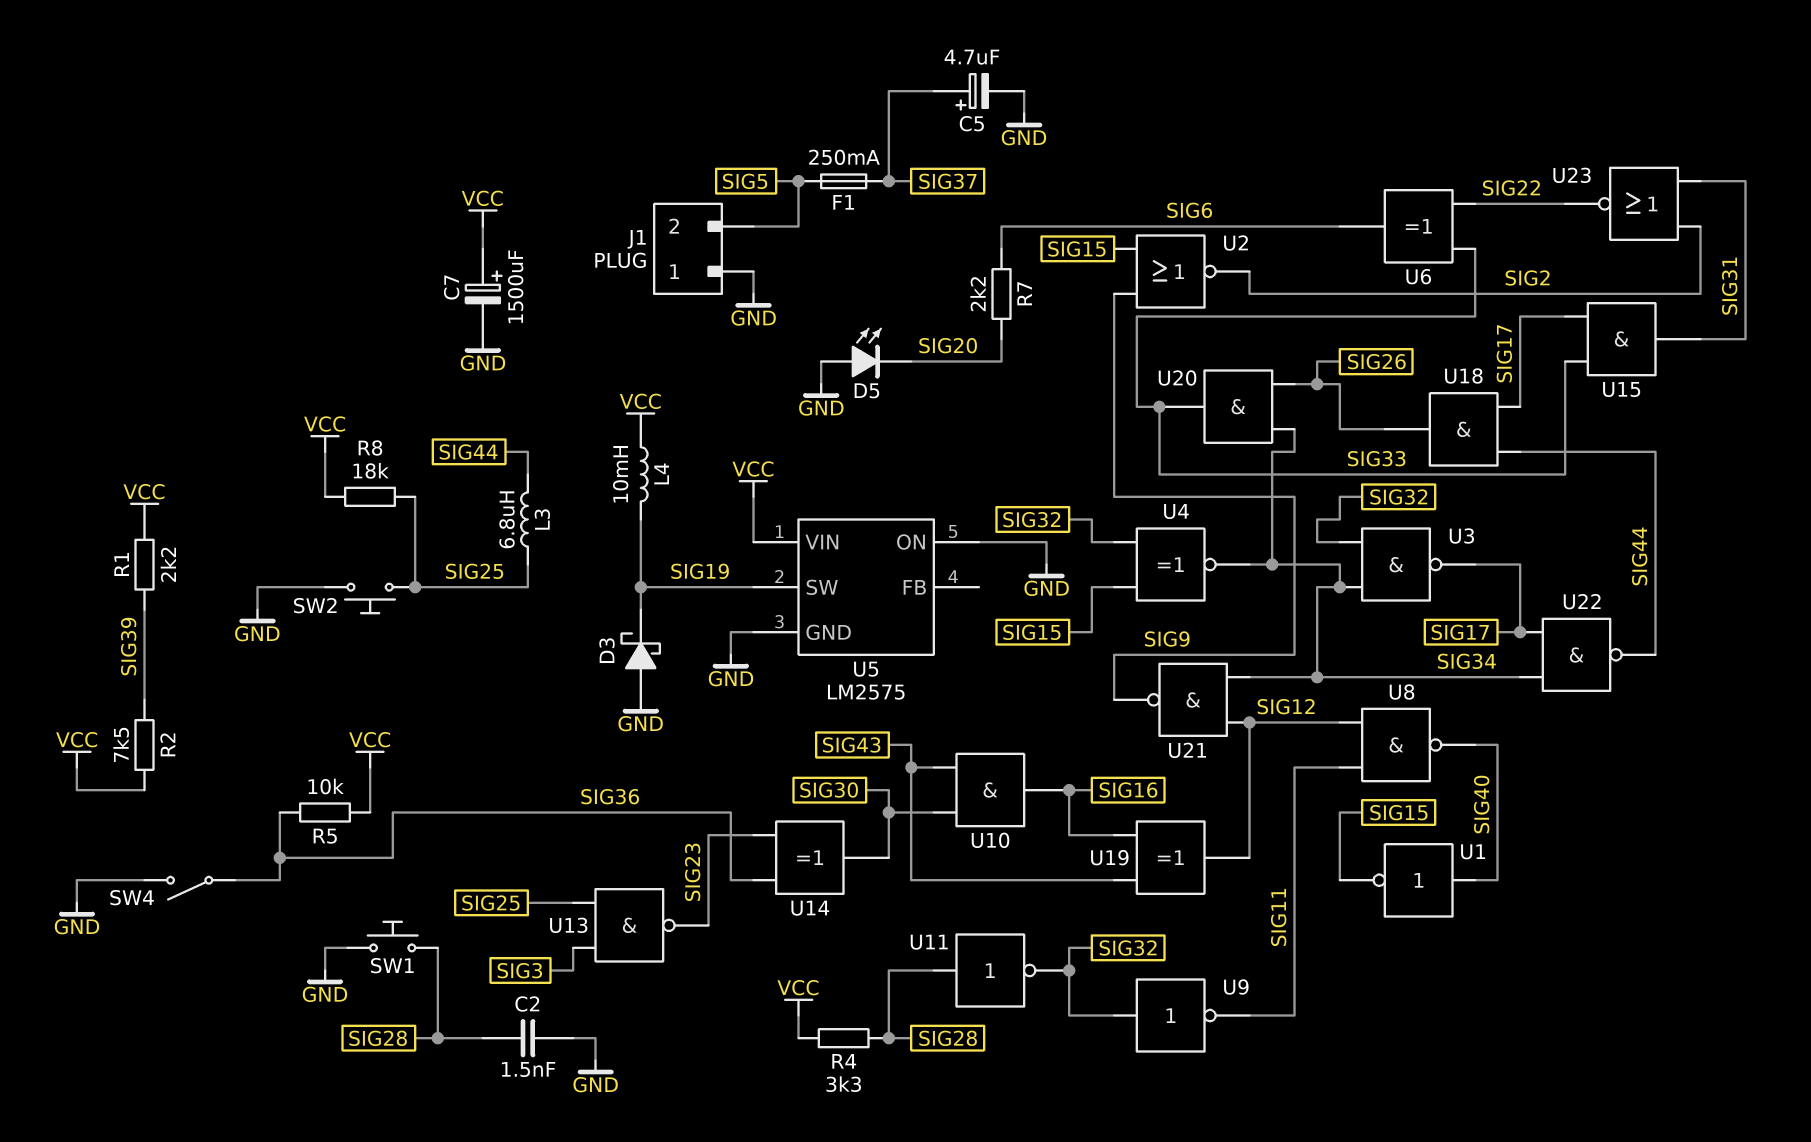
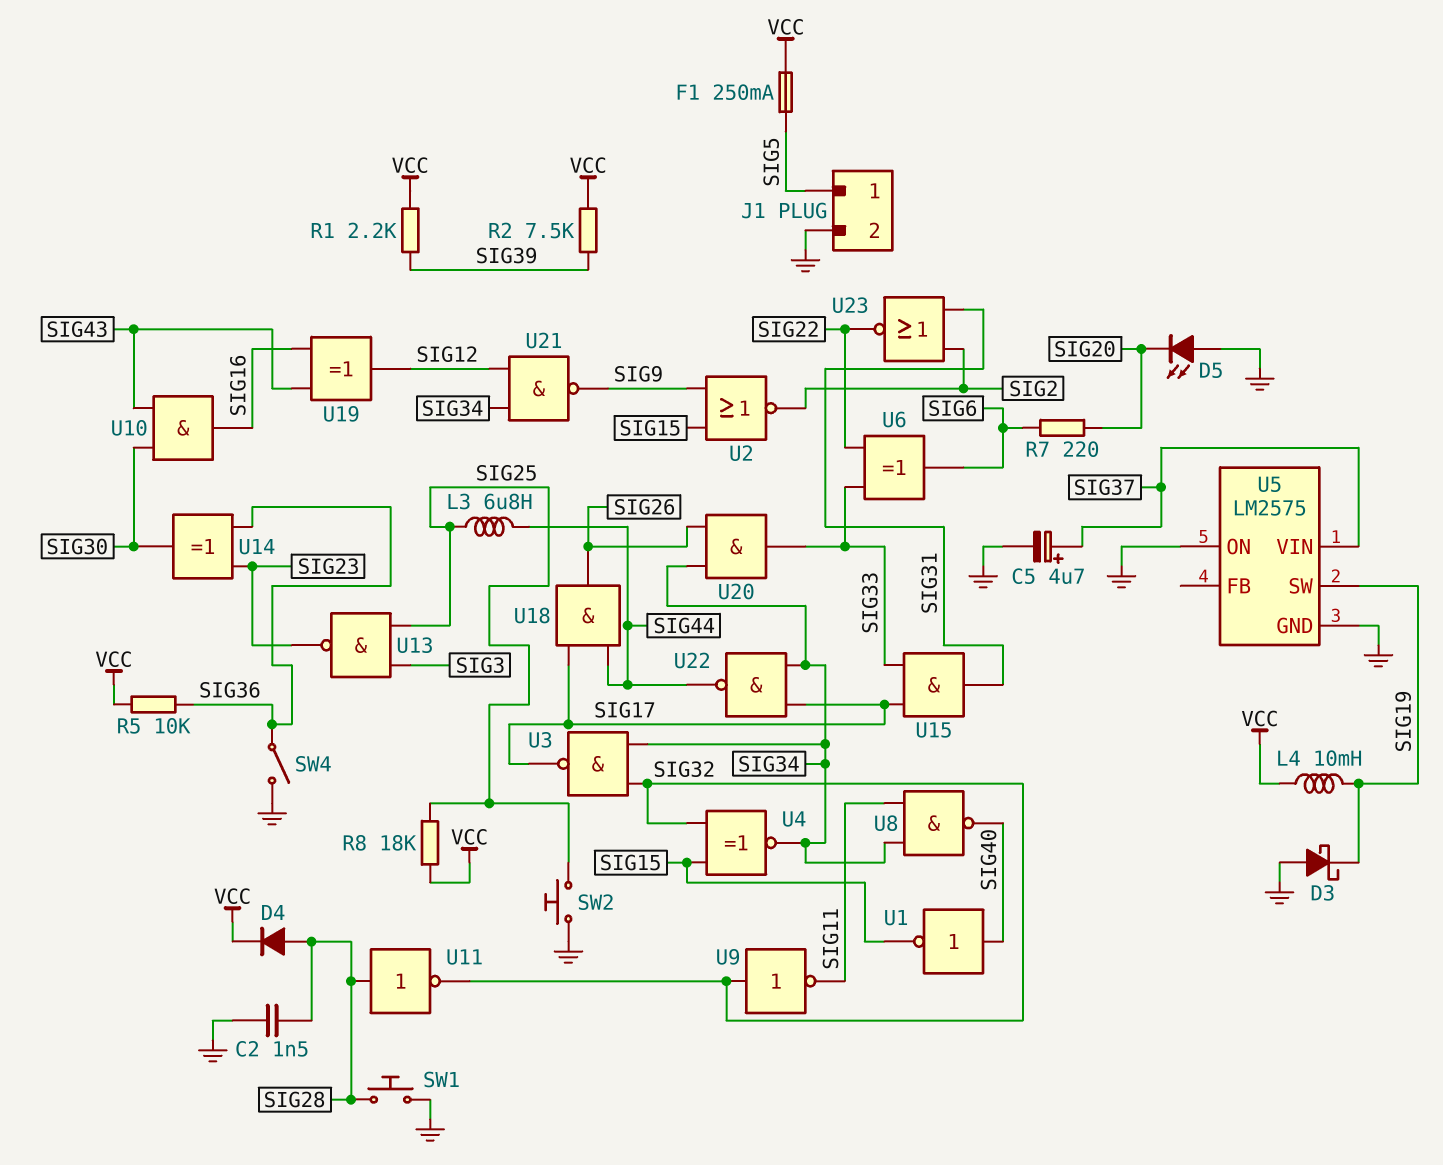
C7: 1500uF (plus VCC, minus GND) -> none
D4: none -> diode (A SIG28, K VCC)
F1: 250mA (SIG5, SIG37) -> 250mA (SIG5, VCC)
J1 pin 1: GND -> SIG5
J1 pin 2: SIG5 -> GND
R4: 3.3k (SIG28, VCC) -> none
R7: 2.2k (SIG6, SIG20) -> 220 (SIG6, SIG20)
U5 pin VIN: VCC -> SIG37
U8: NAND (in SIG11, in SIG12, out SIG40) -> NAND (in SIG11, in SIG34, out SIG40)

